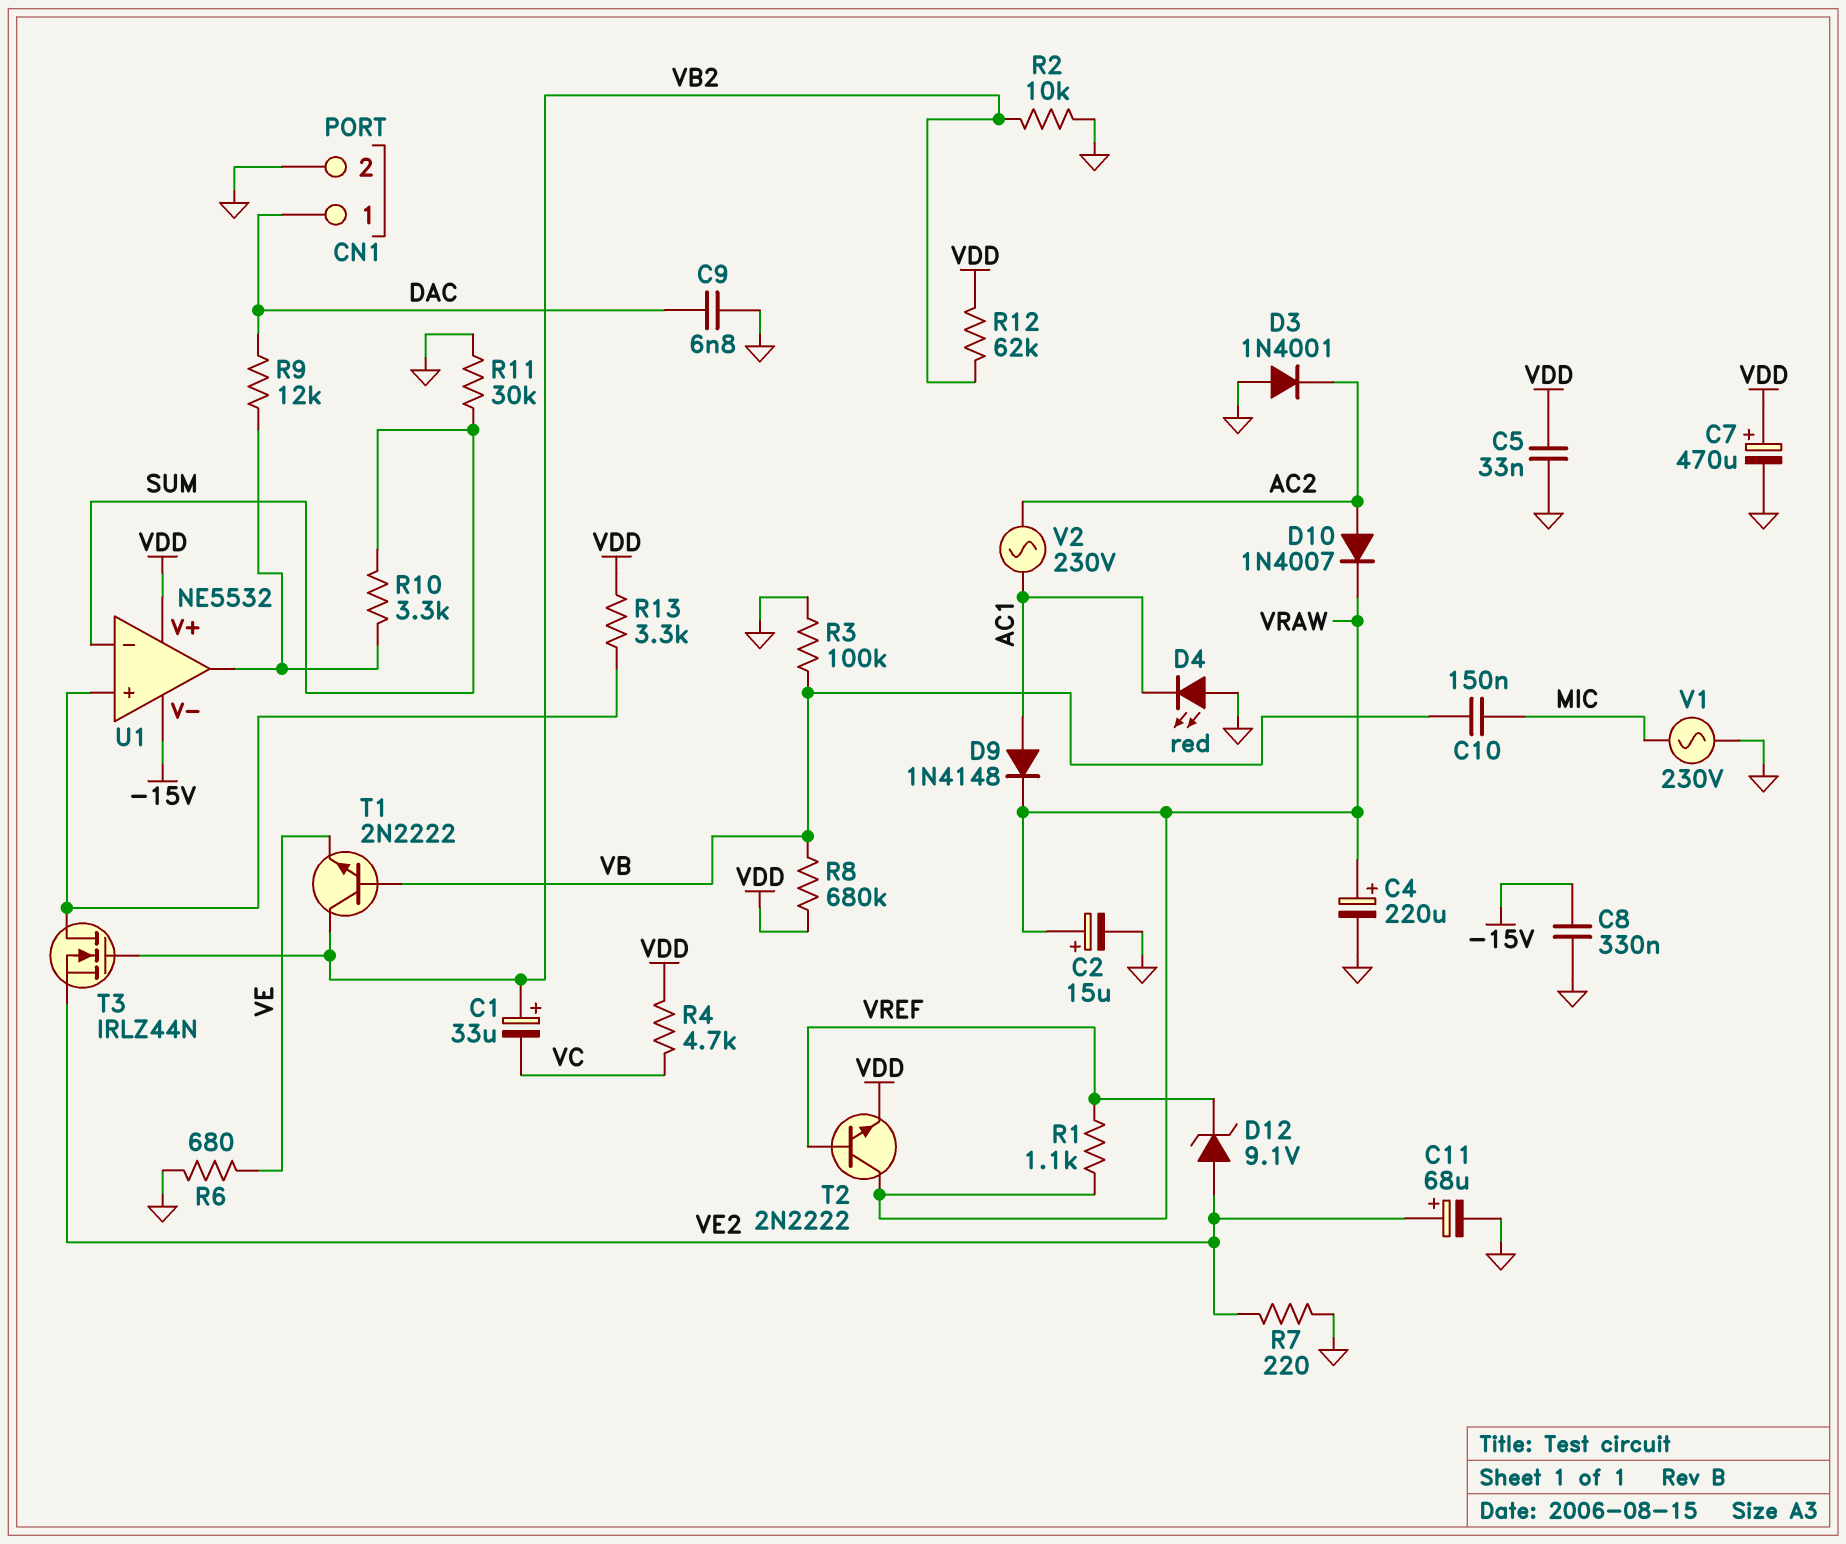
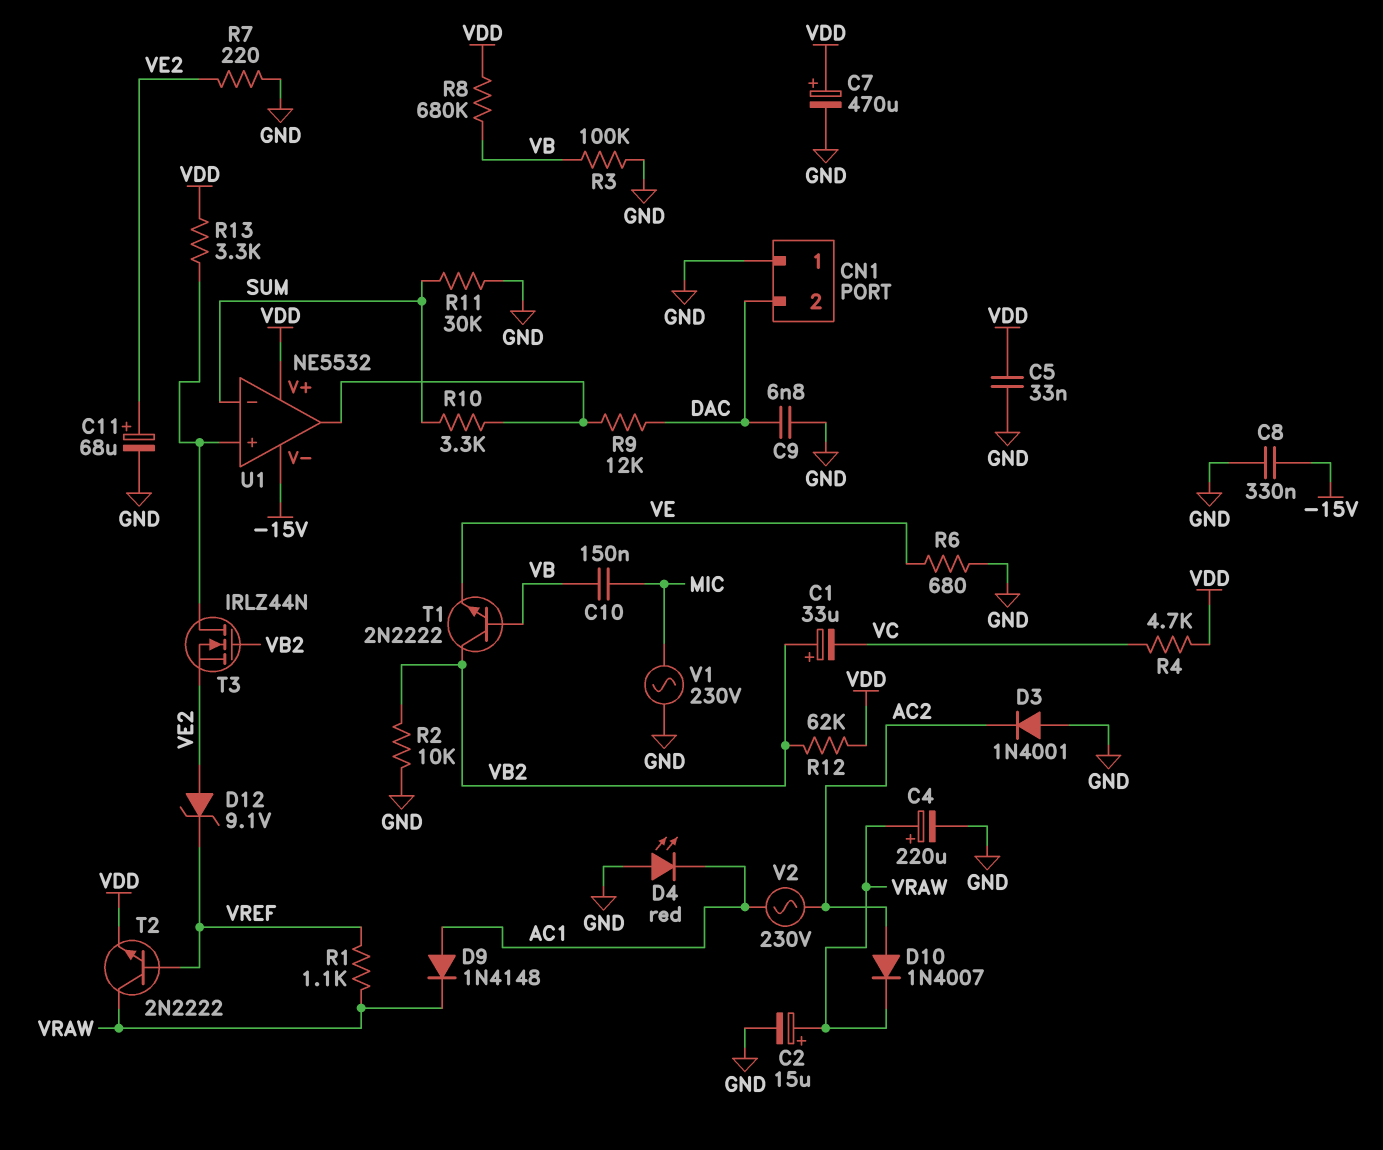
CN1 pin 1: DAC -> GND
CN1 pin 2: GND -> DAC

